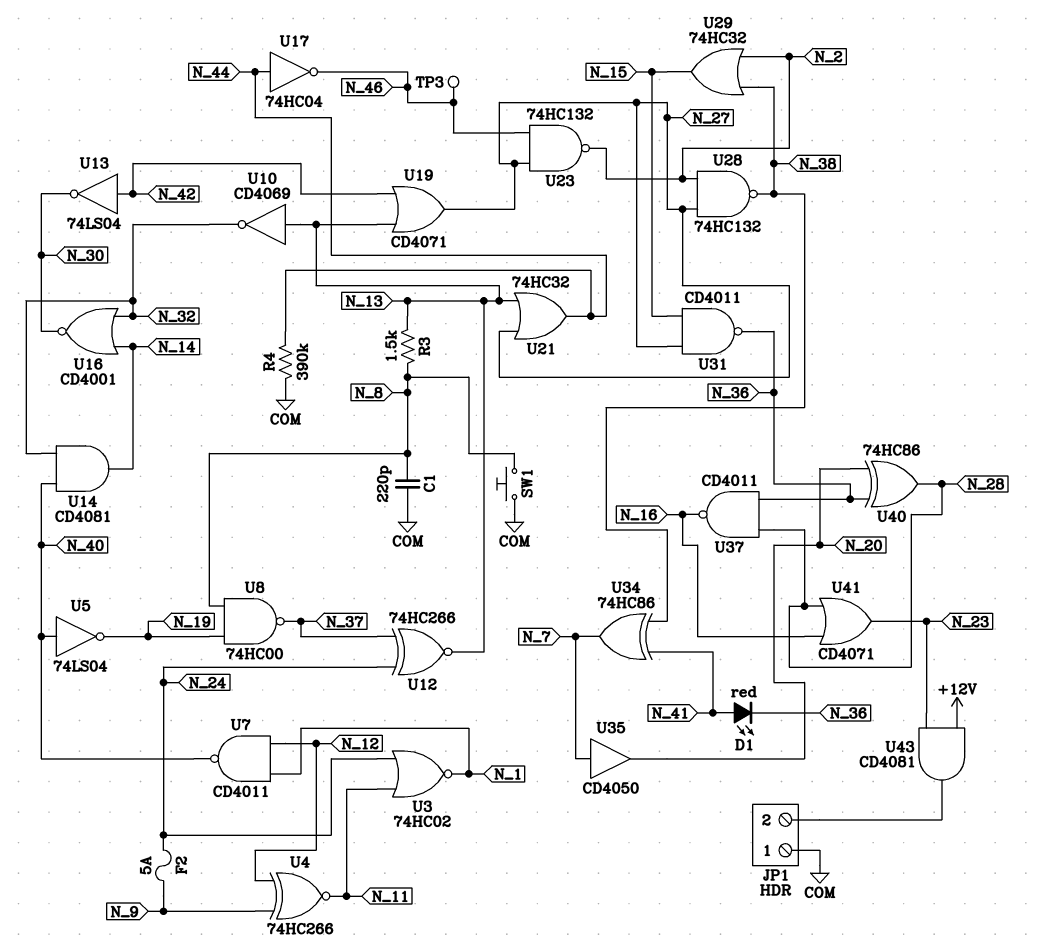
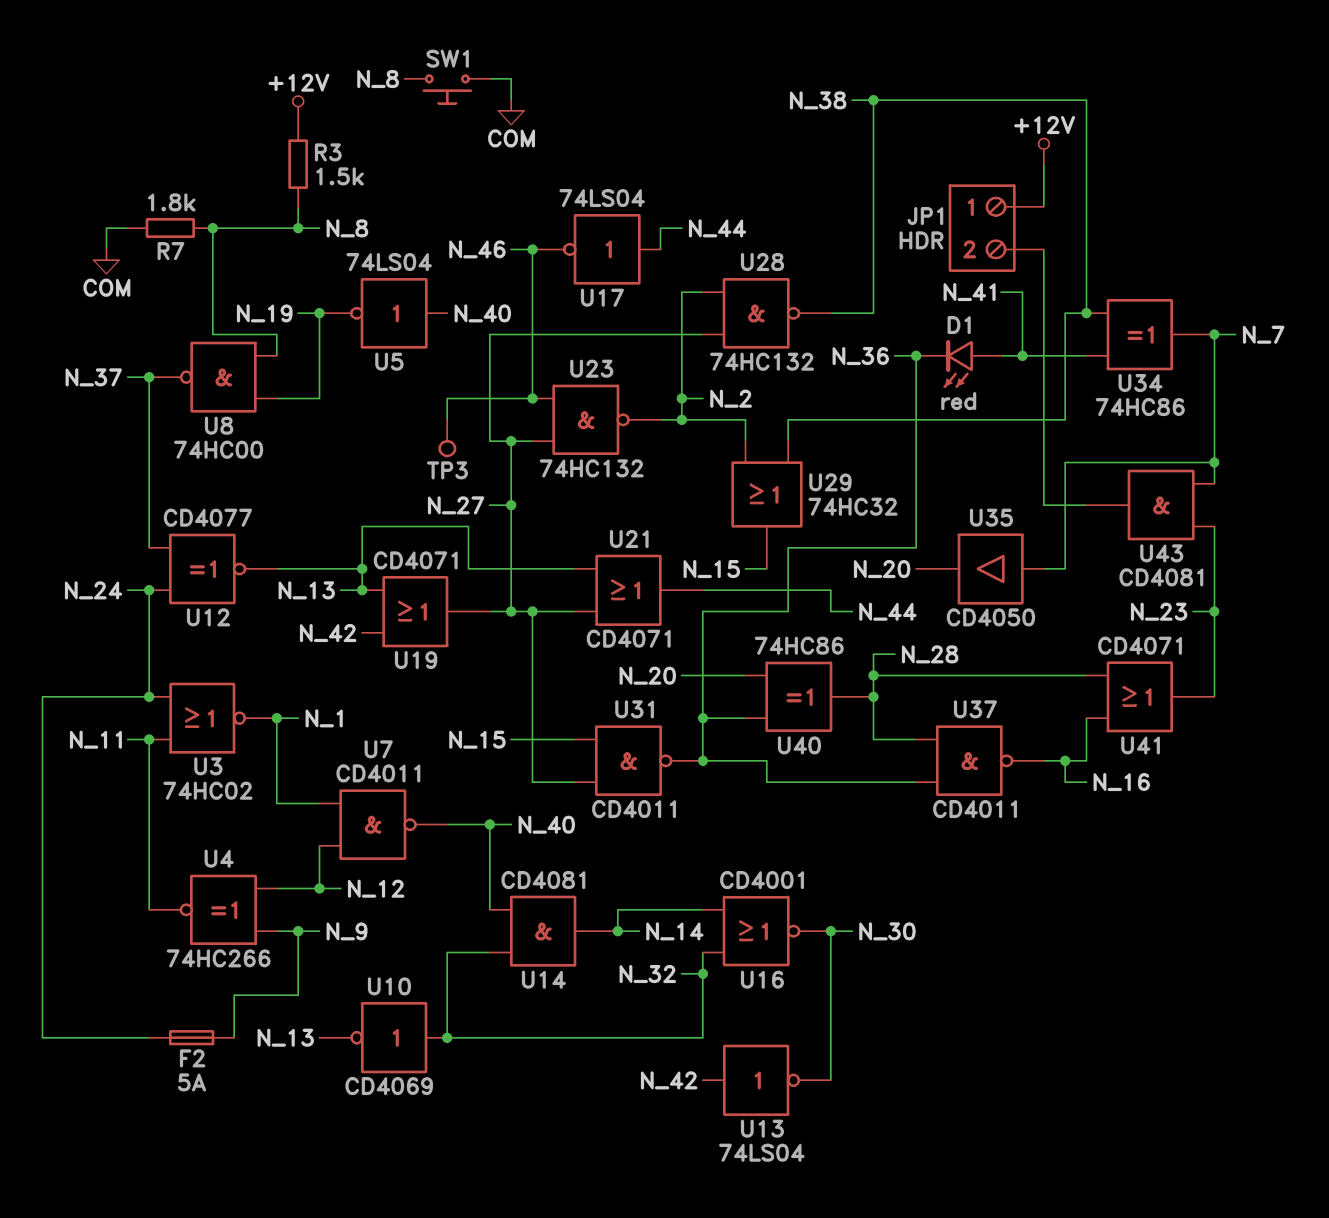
C1: 220pF (COM, N_8) -> none
JP1 pin 1: COM -> +12V
R3: 1.5k (N_8, N_13) -> 1.5k (+12V, N_8)
R4: 390k (COM, N_44) -> none
R7: none -> 1.8k (COM, N_8)
U10: NOT CD4069 (in N_13, out N_32) -> NOT CD4069 (in N_32, out N_13)
U12: XNOR 74HC266 (in N_24, in N_37, out N_13) -> XNOR CD4077 (in N_24, in N_37, out N_13)
U17: NOT 74HC04 (in N_44, out N_46) -> NOT 74LS04 (in N_44, out N_46)
U21: OR 74HC32 (in N_13, in N_27, out N_44) -> OR CD4071 (in N_13, in N_27, out N_44)
U43: AND CD4081 (in +12V, in N_23, out JP1/2) -> AND CD4081 (in N_7, in N_23, out JP1/2)

